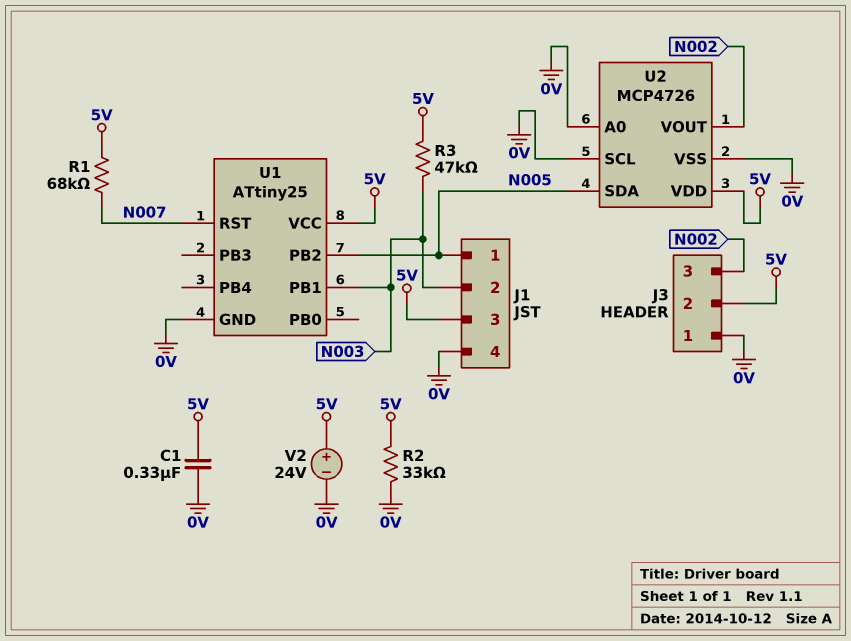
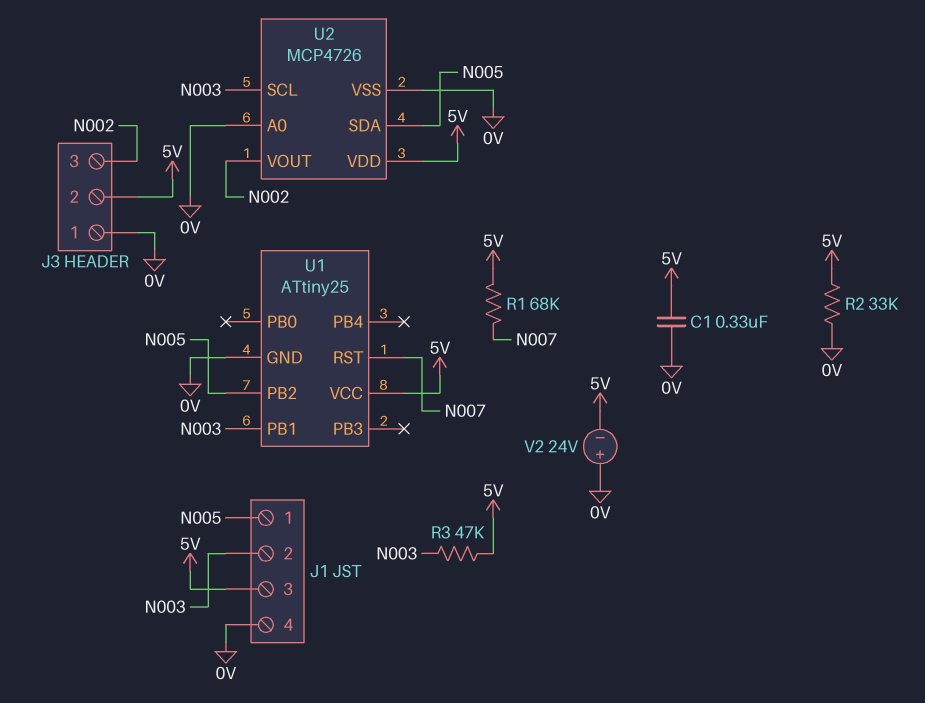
U2 pin SCL: 0V -> N003
V2: 24V (plus 5V, minus 0V) -> 24V (plus 0V, minus 5V)

